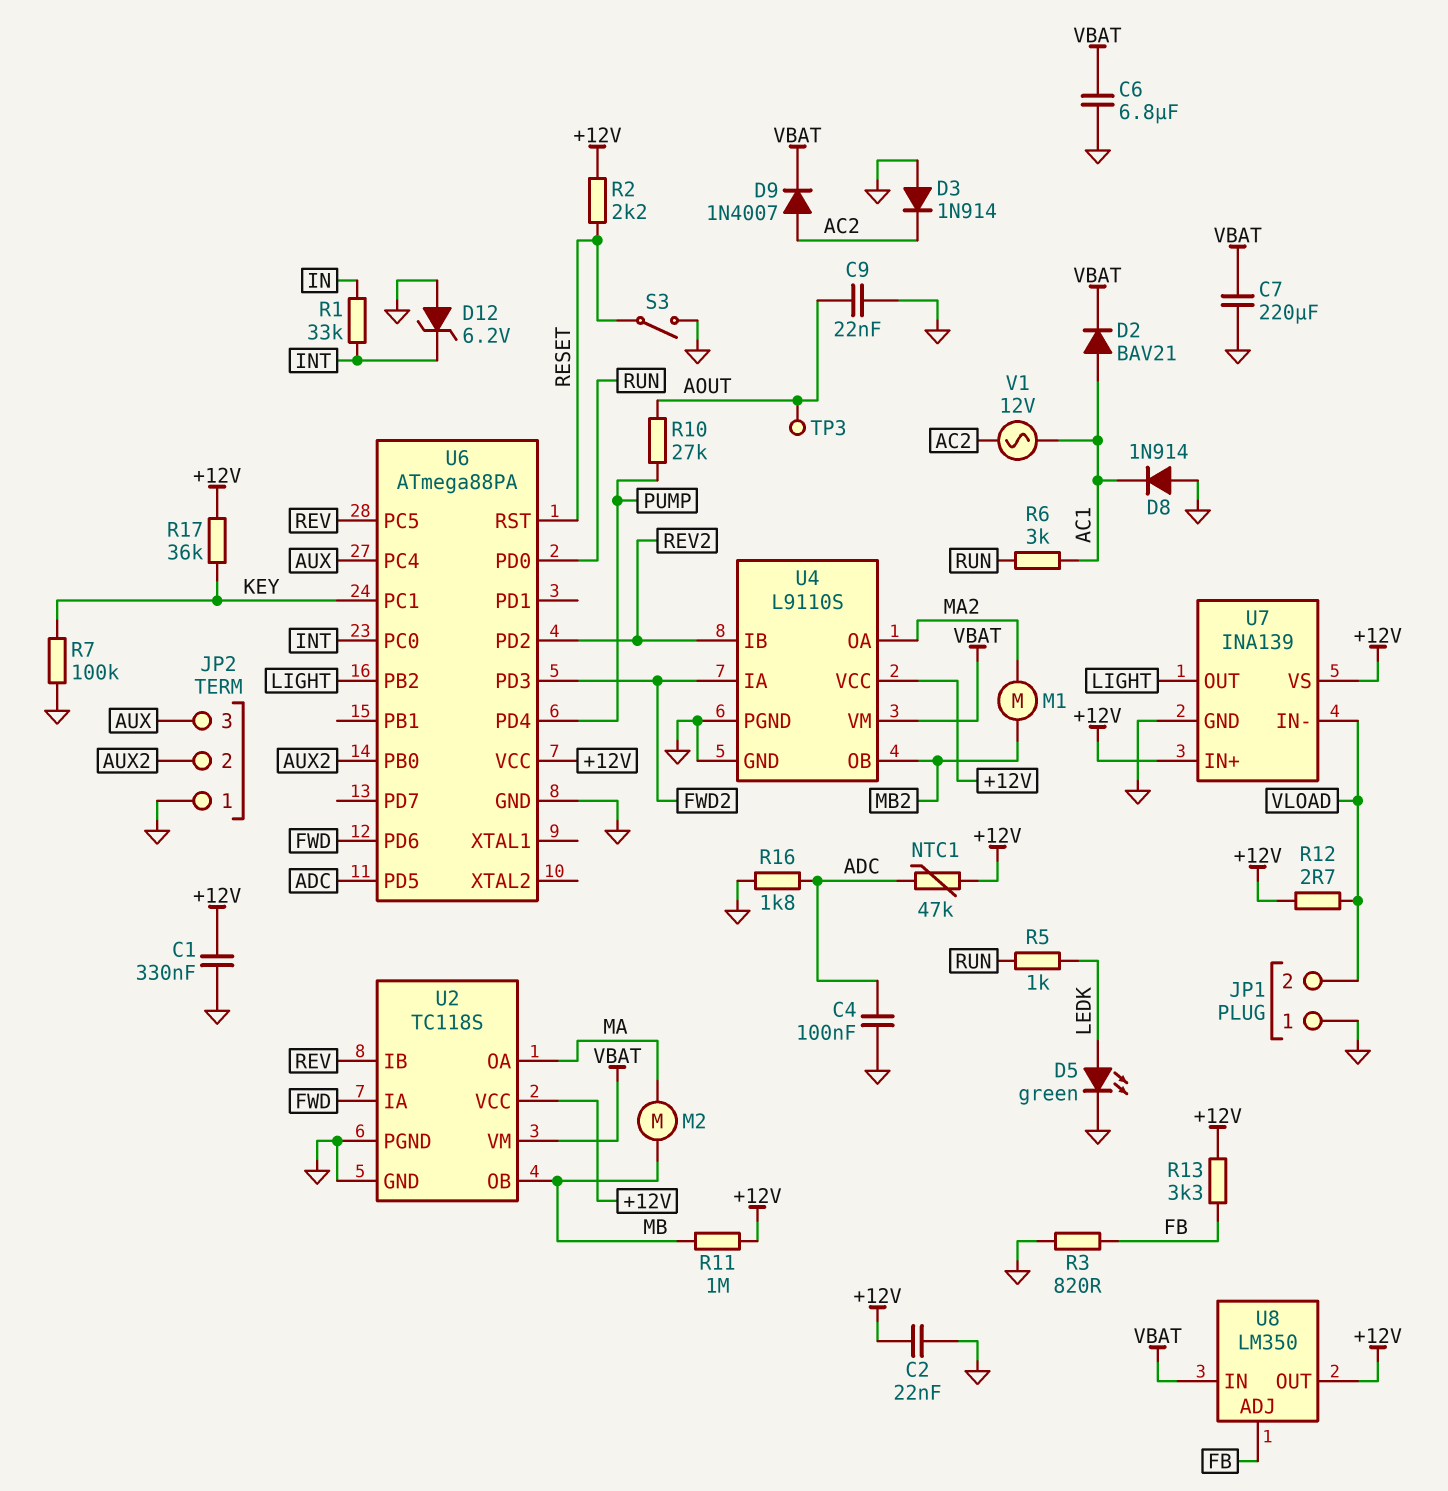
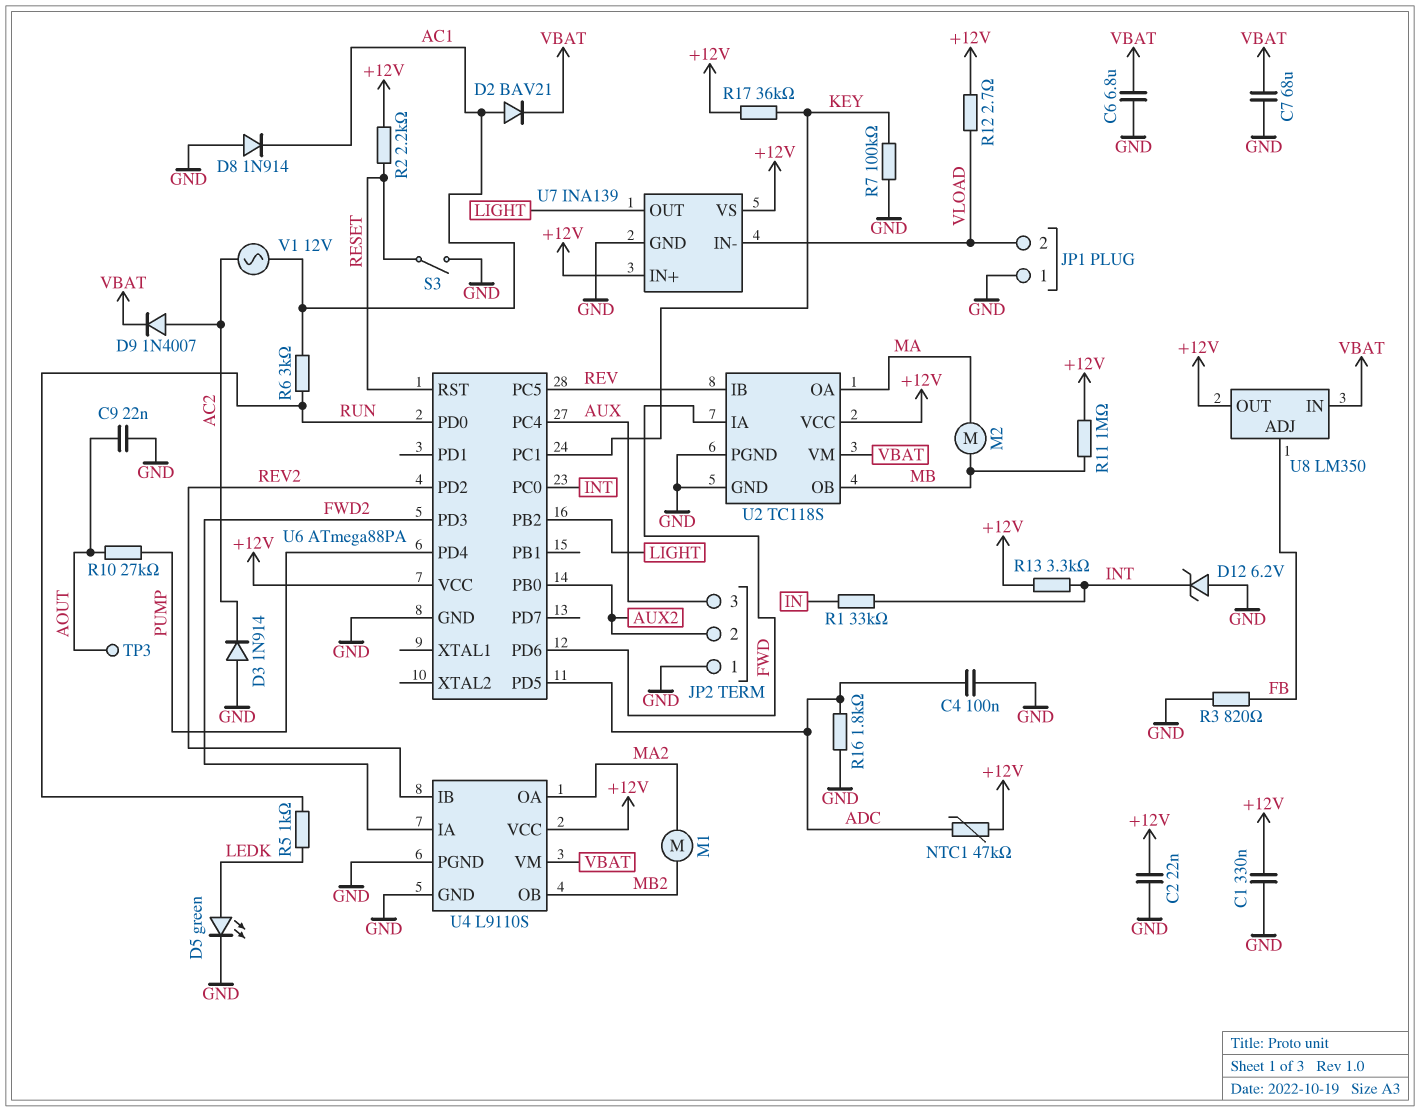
C7: 220uF (GND, VBAT) -> 68uF (GND, VBAT)
R13: 3.3k (+12V, FB) -> 3.3k (+12V, INT)

